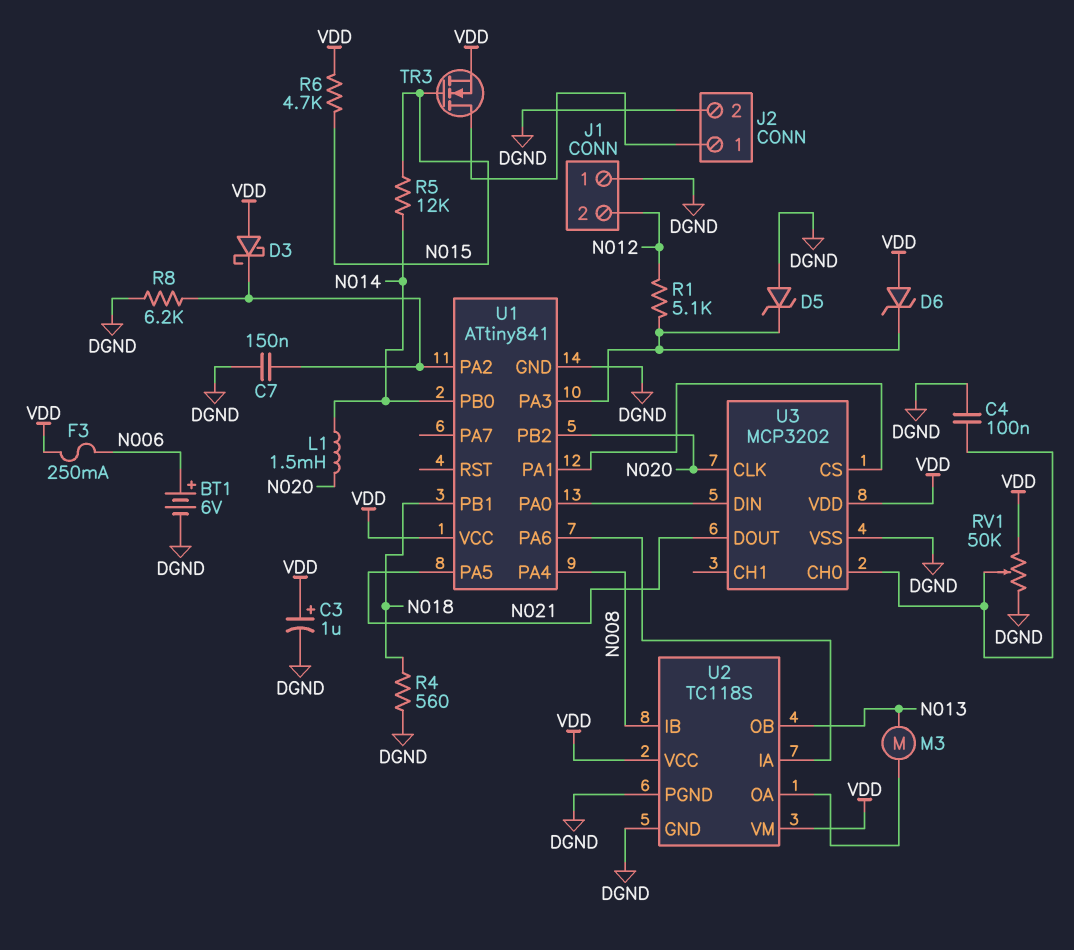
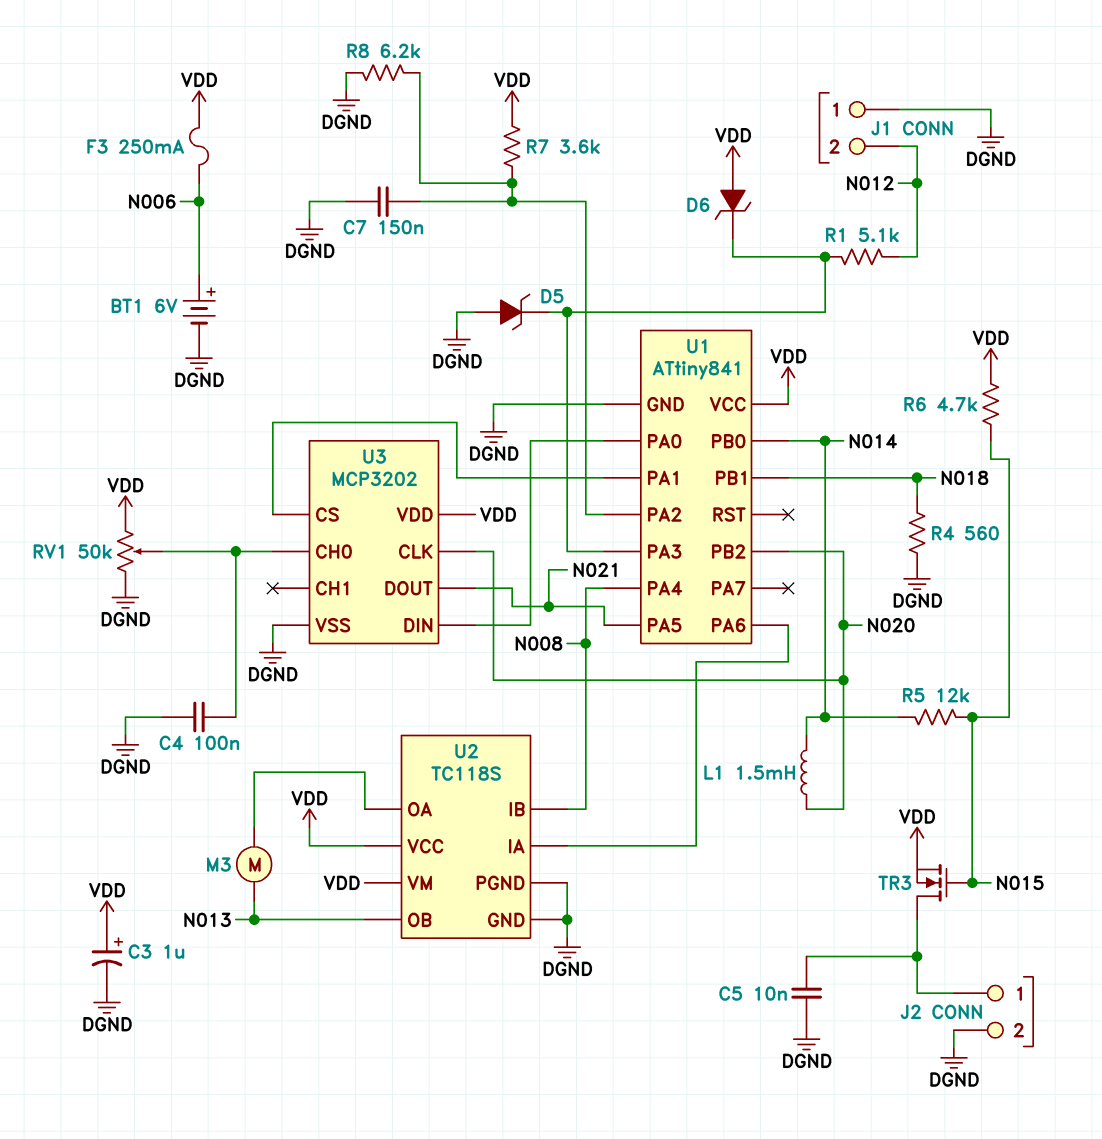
C5: none -> 10nF (DGND, J2/1)
D3: schottky (A VDD, K U1/PA2) -> none
R7: none -> 3.6k (U1/PA2, VDD)

